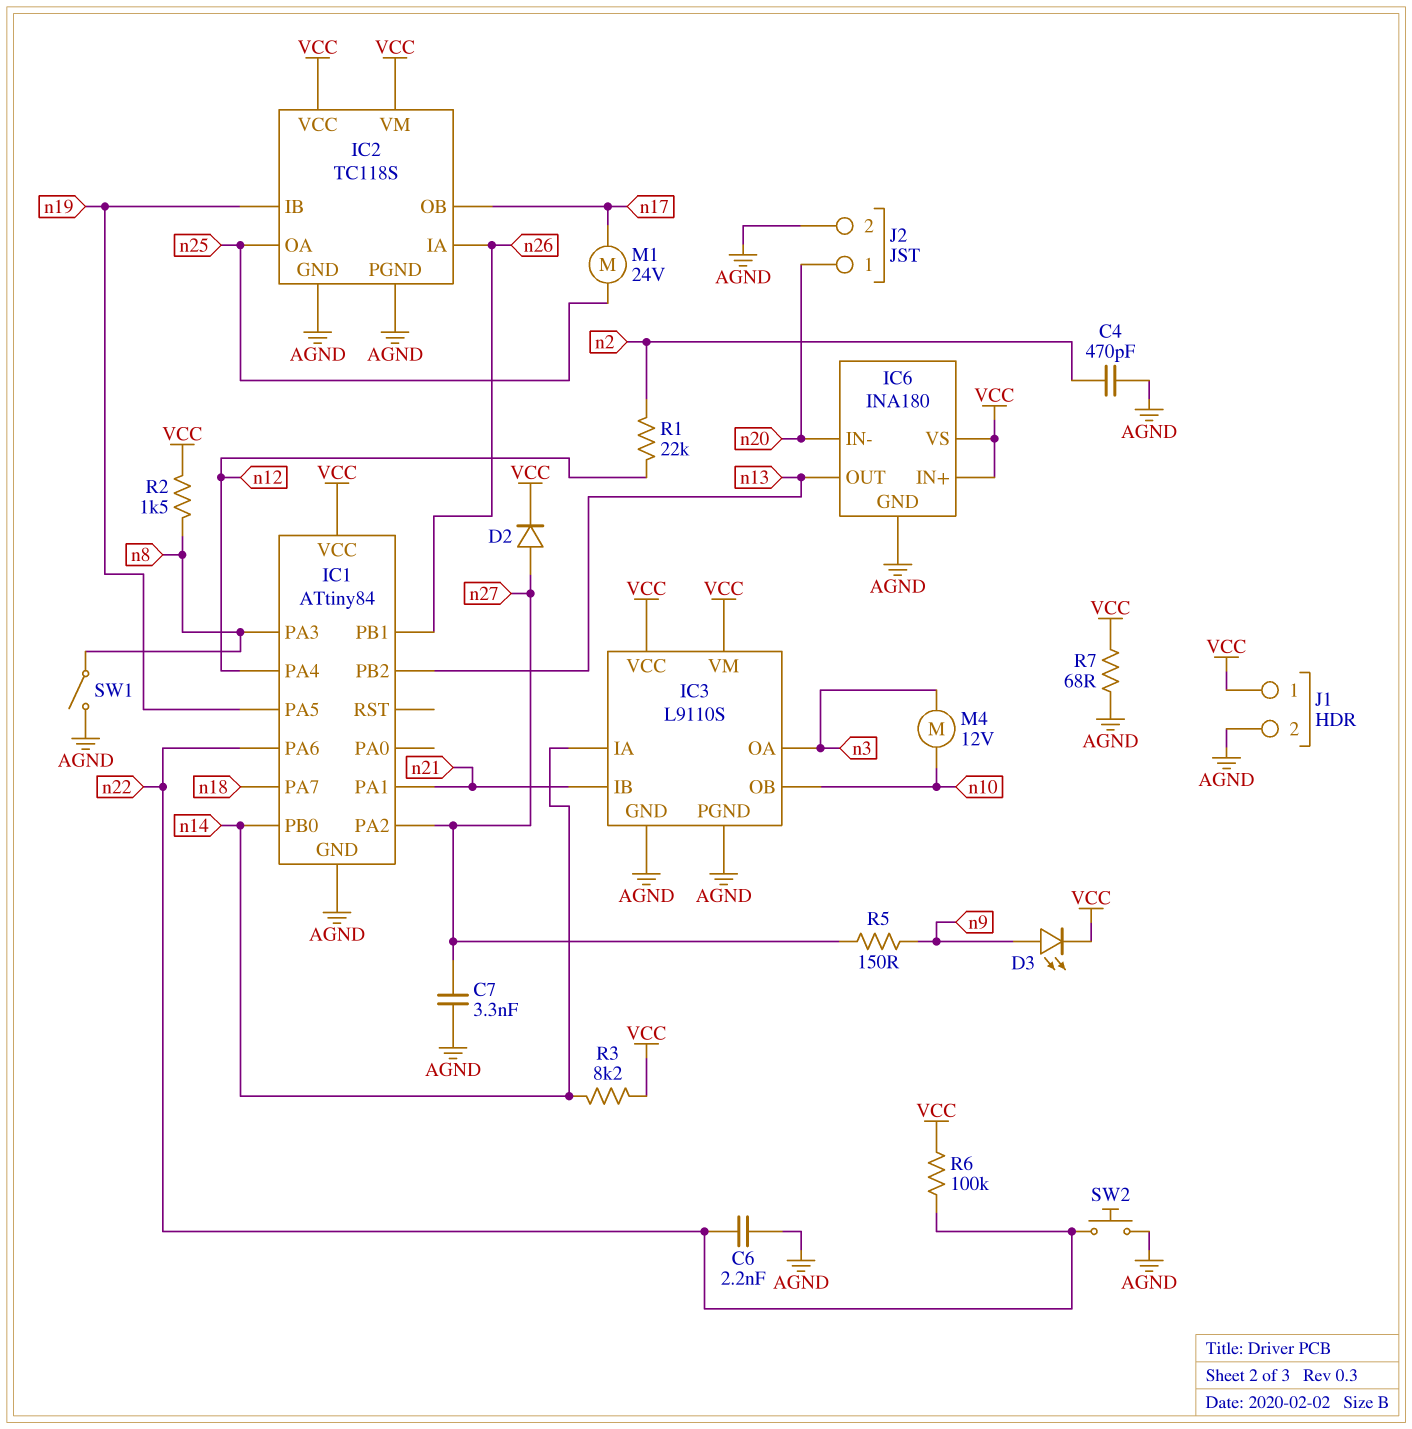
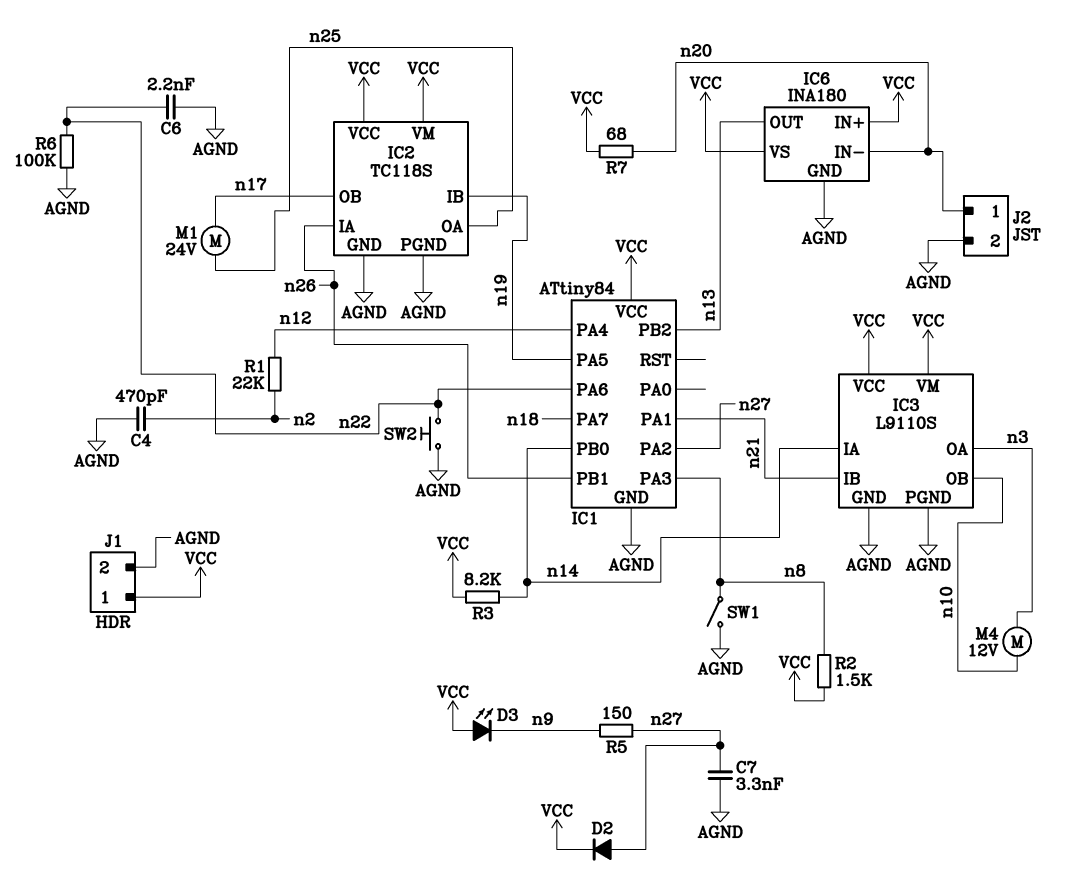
D3: LED (A n9, K VCC) -> LED (A VCC, K n9)
R6: 100k (VCC, n22) -> 100k (AGND, n22)
R7: 68 (AGND, VCC) -> 68 (VCC, n20)

